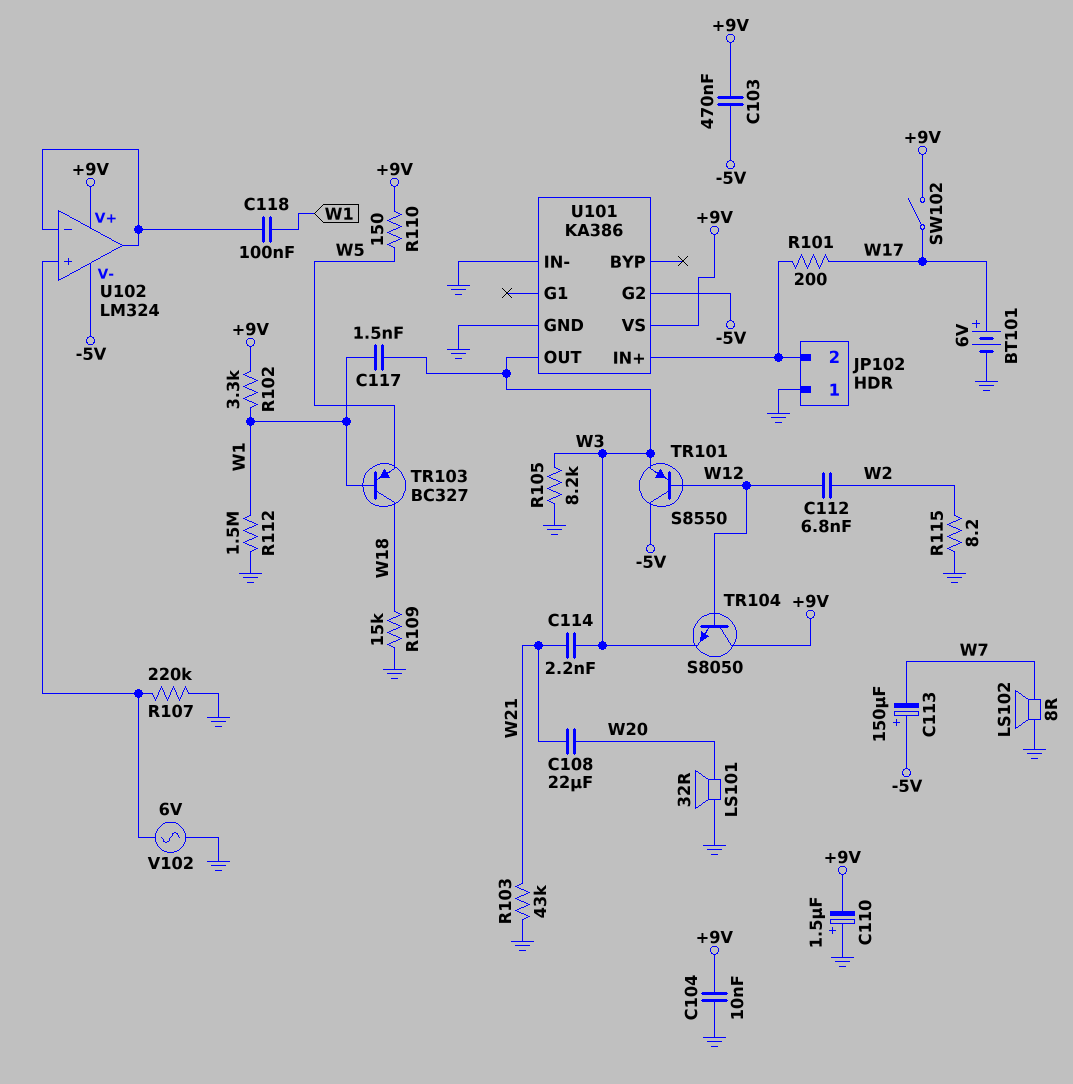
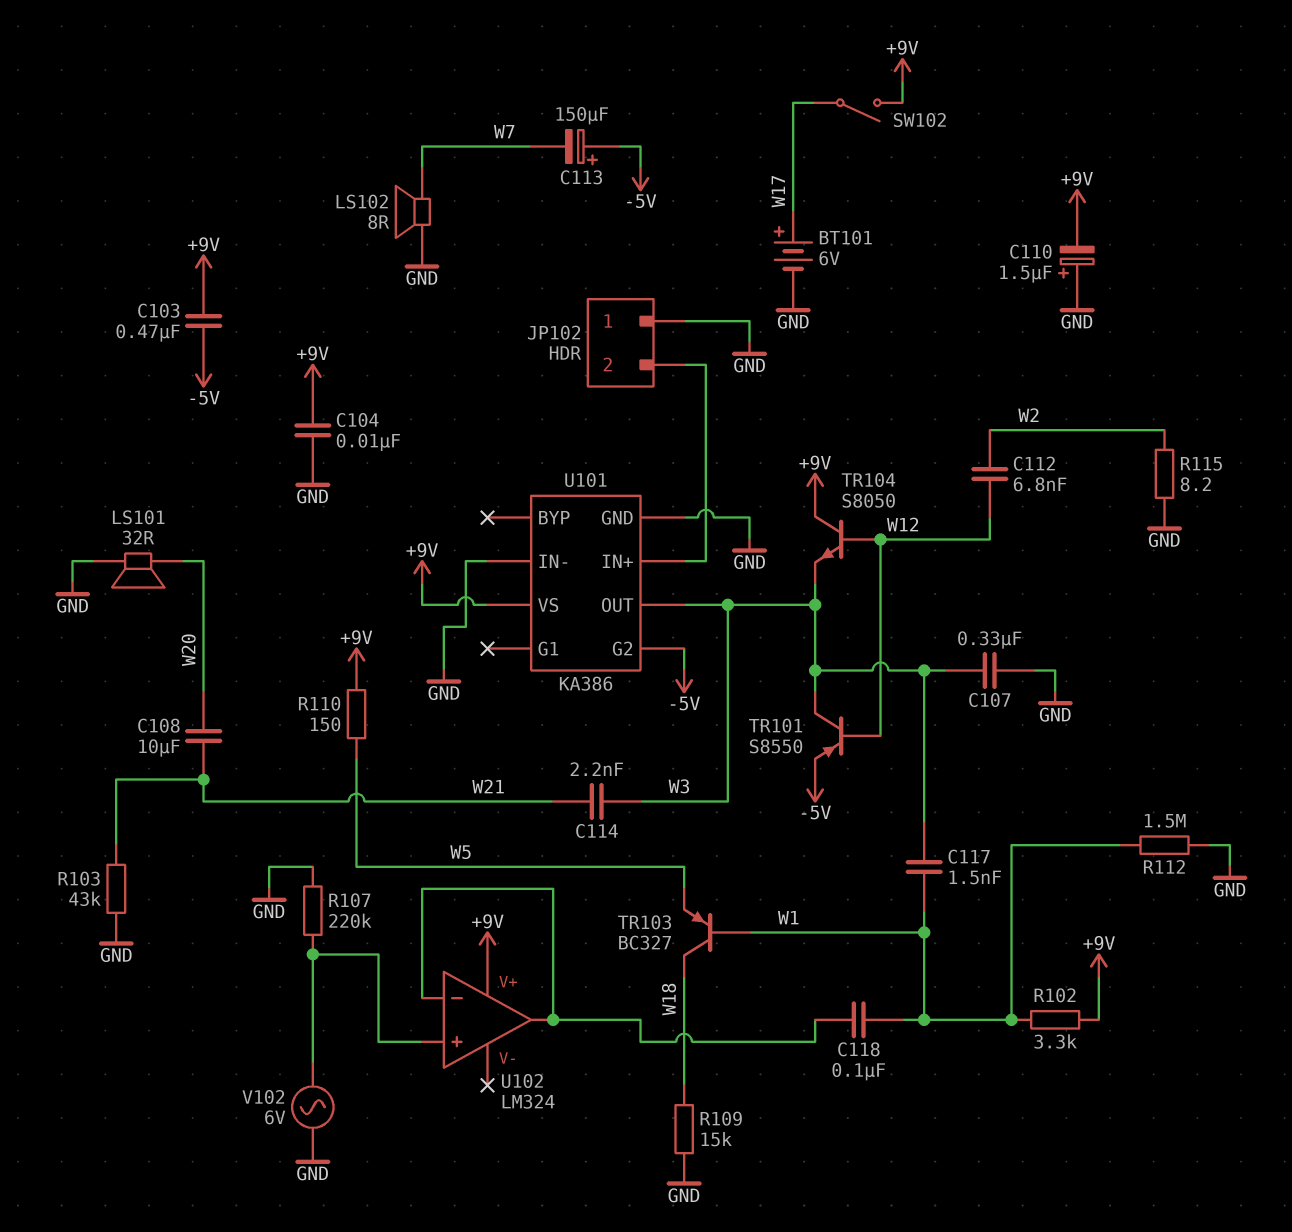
C107: none -> 330nF (GND, W3)
C108: 22uF (W20, W21) -> 10uF (W20, W21)
R101: 200 (JP102/2, W17) -> none
R105: 8.2k (GND, W3) -> none
TR101: PNP S8550 (B W12, C -5V, E W3) -> PNP S8550 (B W12, C W3, E -5V)
U102 pin V-: -5V -> none

